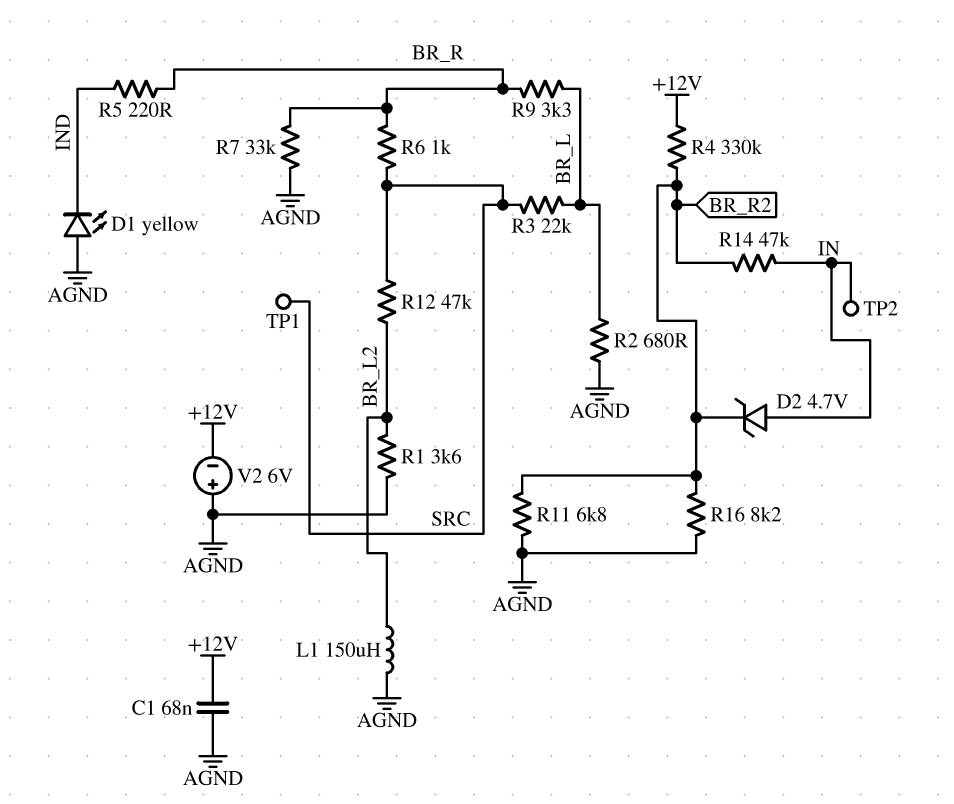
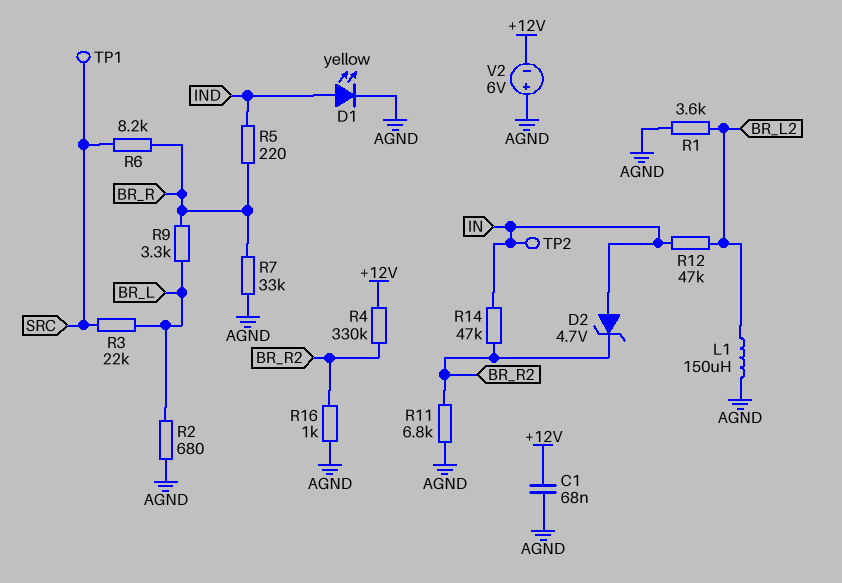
D1: LED yellow (A AGND, K IND) -> LED yellow (A IND, K AGND)
R6: 1k (BR_R, SRC) -> 8.2k (BR_R, SRC)
R12: 47k (BR_L2, SRC) -> 47k (BR_L2, IN)
R16: 8.2k (AGND, BR_R2) -> 1k (AGND, BR_R2)

